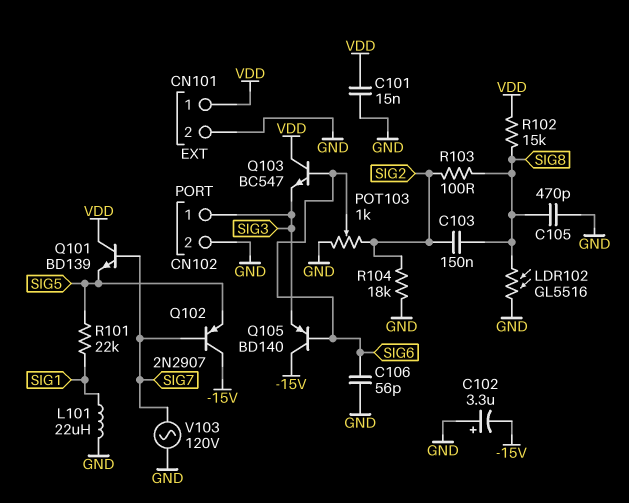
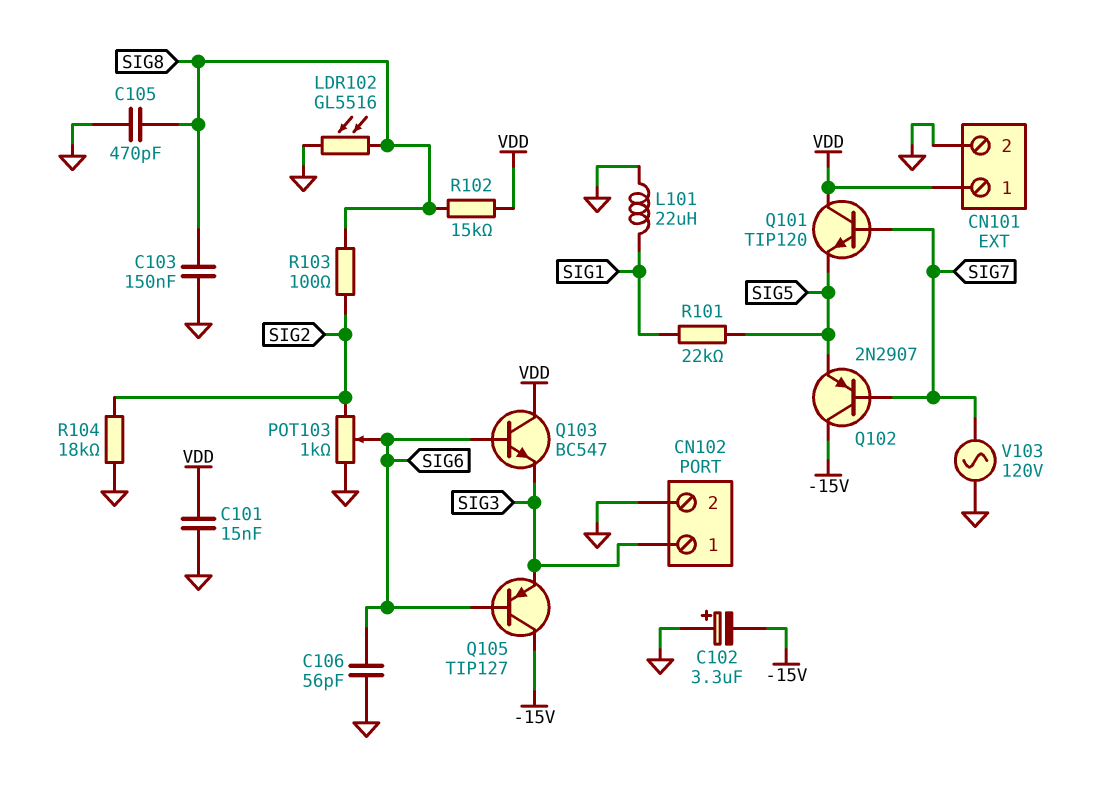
C103: 150nF (SIG2, SIG8) -> 150nF (GND, SIG8)
Q101: NPN BD139 (B SIG7, C VDD, E SIG5) -> NPN TIP120 (B SIG7, C VDD, E SIG5)
Q105: PNP BD140 (B SIG6, C -15V, E SIG3) -> PNP TIP127 (B SIG6, C -15V, E SIG3)

